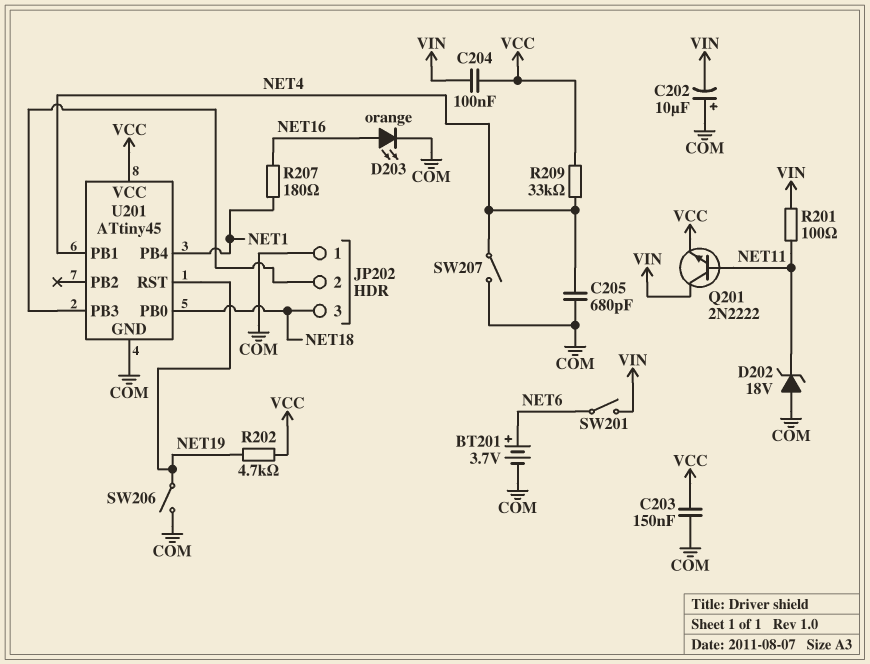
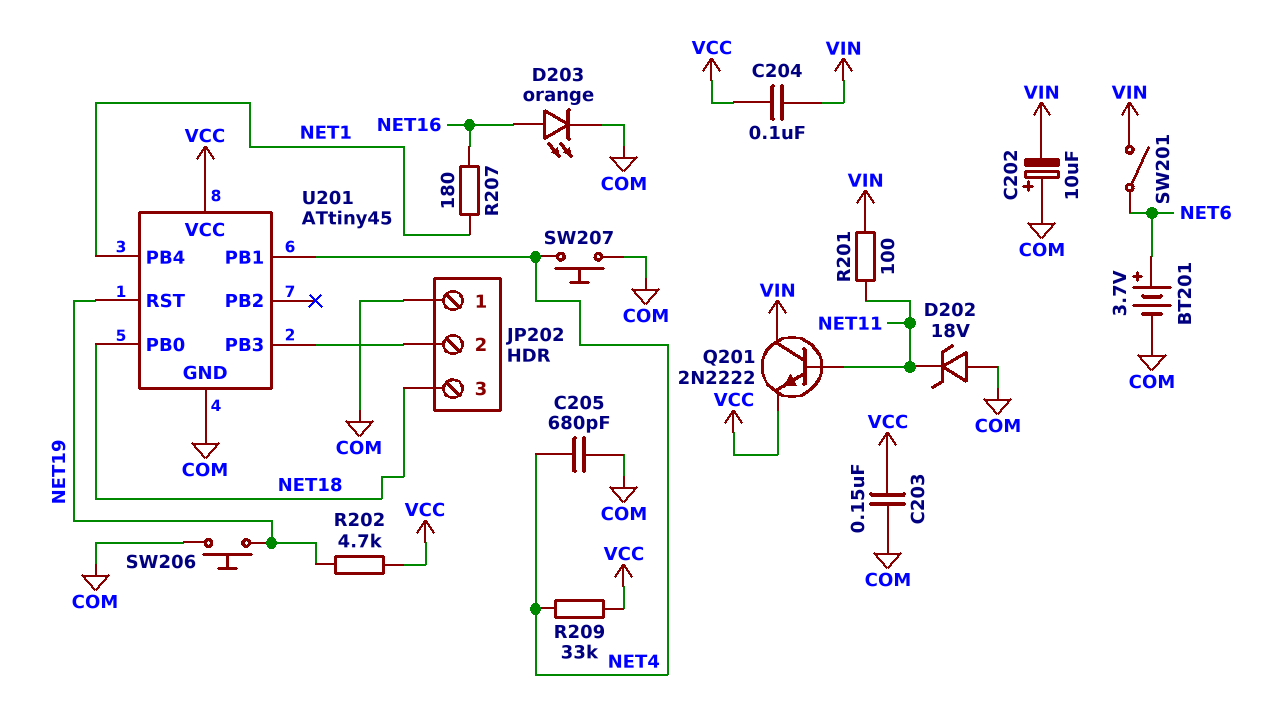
SW206: switch (COM, NET19) -> button (COM, NET19)
SW207: switch (COM, NET4) -> button (COM, NET4)

